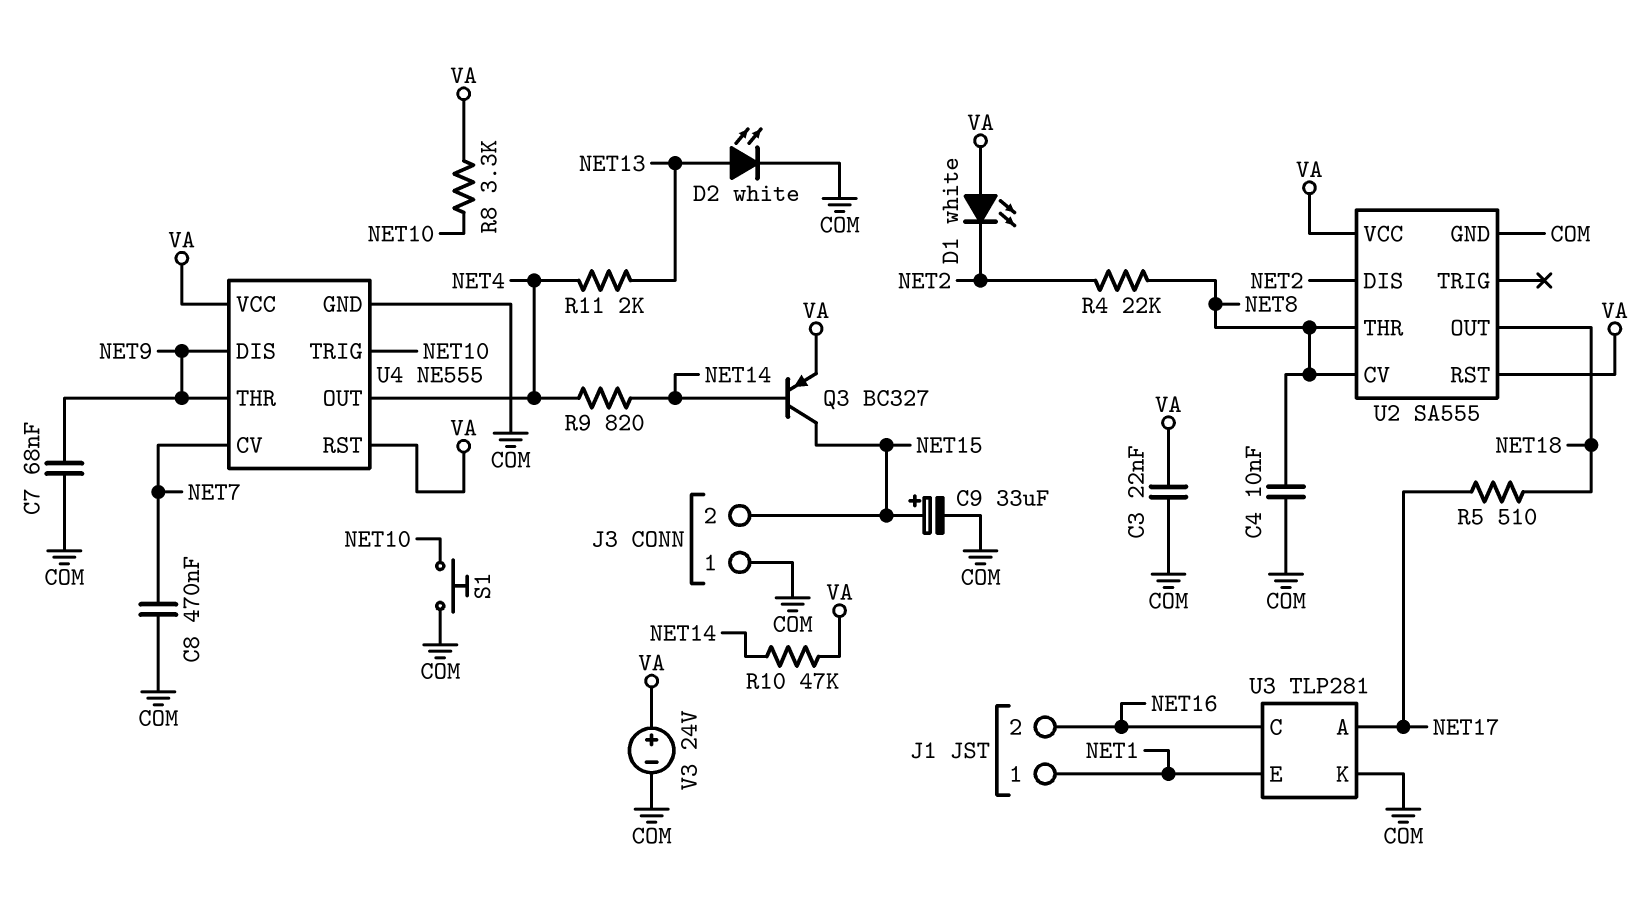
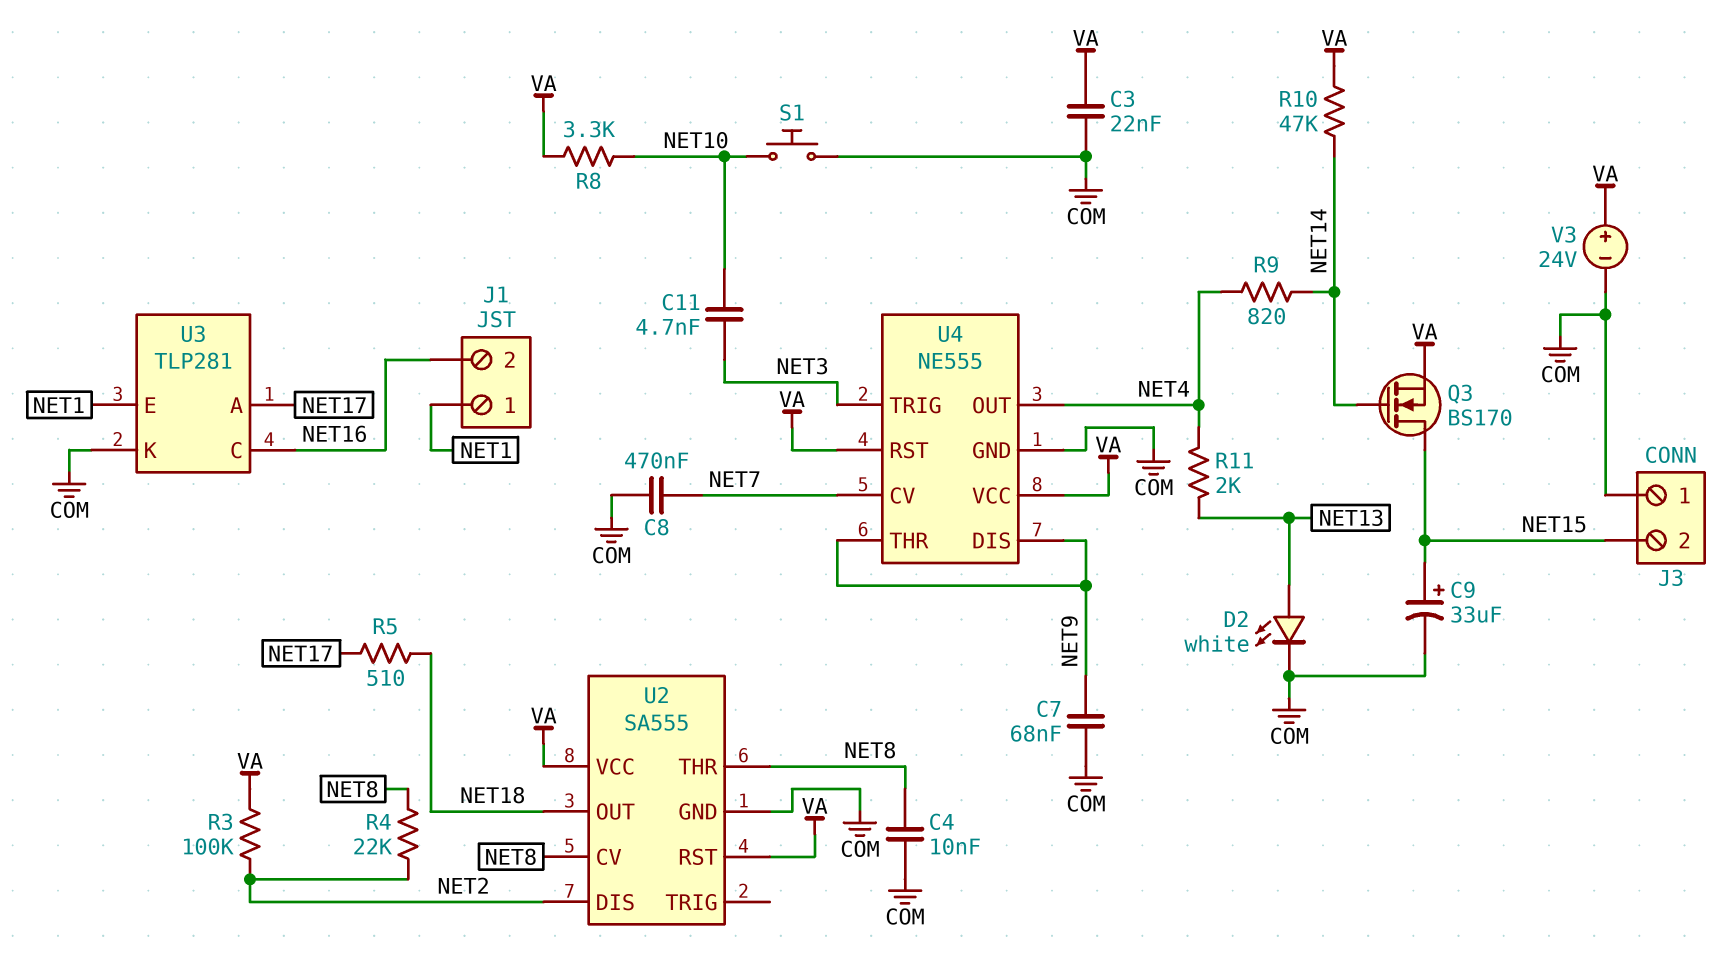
C11: none -> 4.7nF (NET3, NET10)
D1: LED white (A VA, K NET2) -> none
Q3: PNP BC327 (B NET14, C NET15, E VA) -> NMOS BS170 (G NET14, D NET15, S VA)
R3: none -> 100k (NET2, VA)
U4 pin TRIG: NET10 -> NET3

